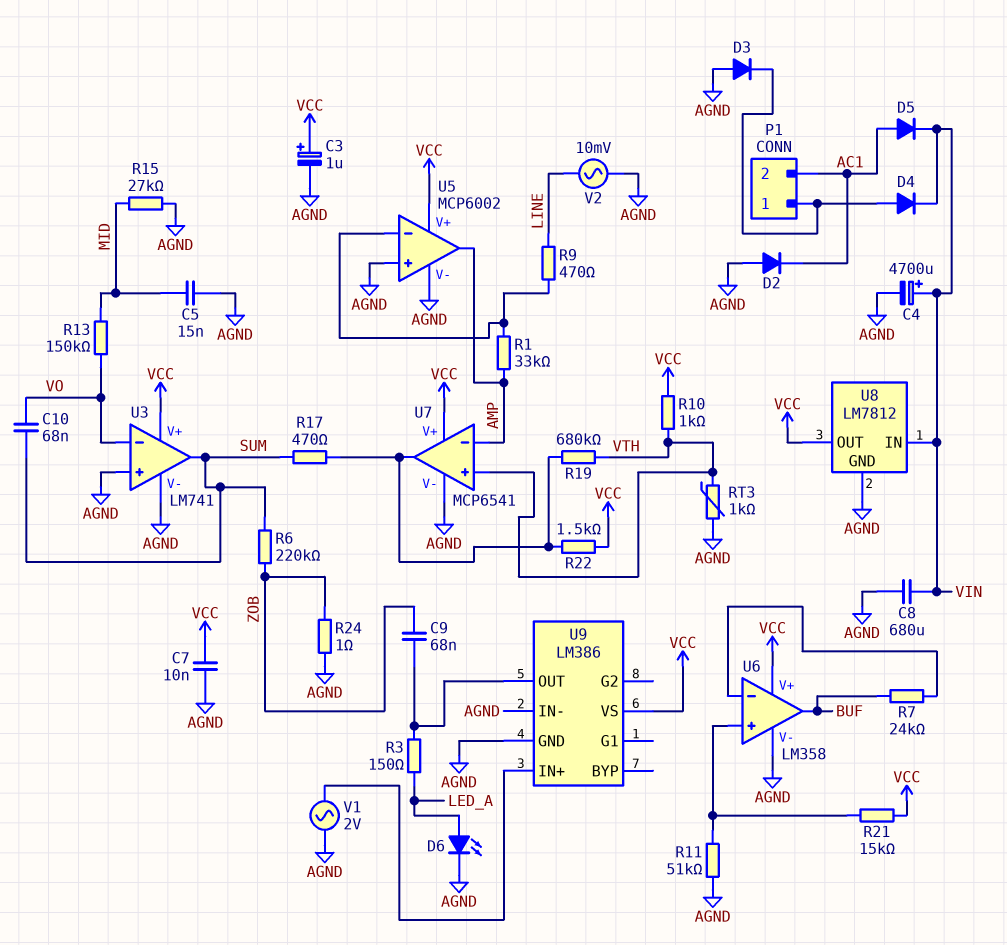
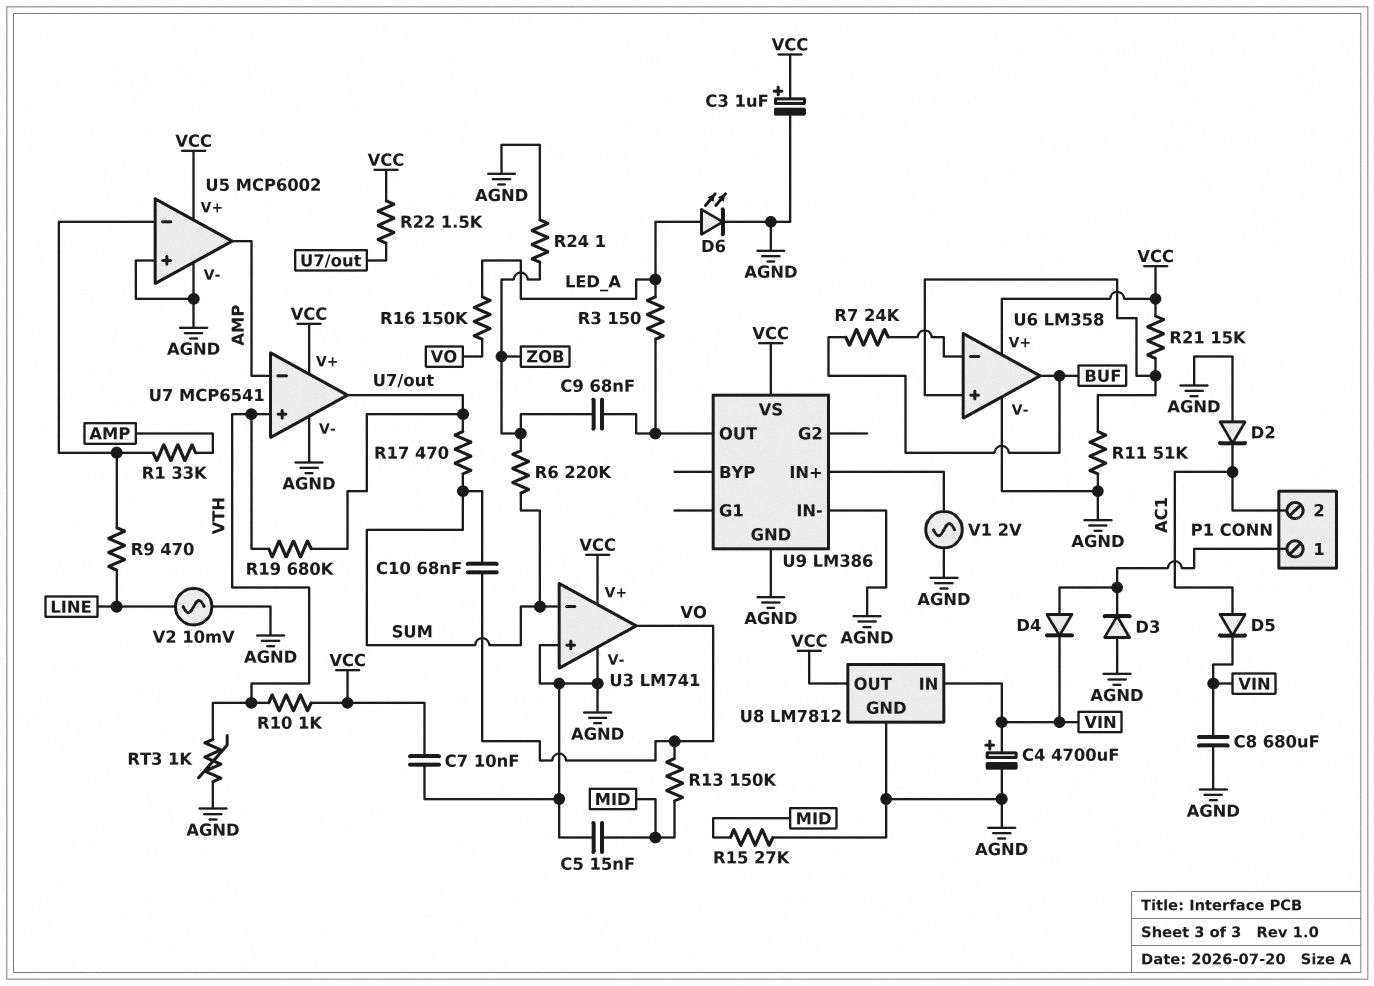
R16: none -> 150k (LED_A, VO)
U3 pin in-: VO -> SUM
U3 pin out: SUM -> VO

